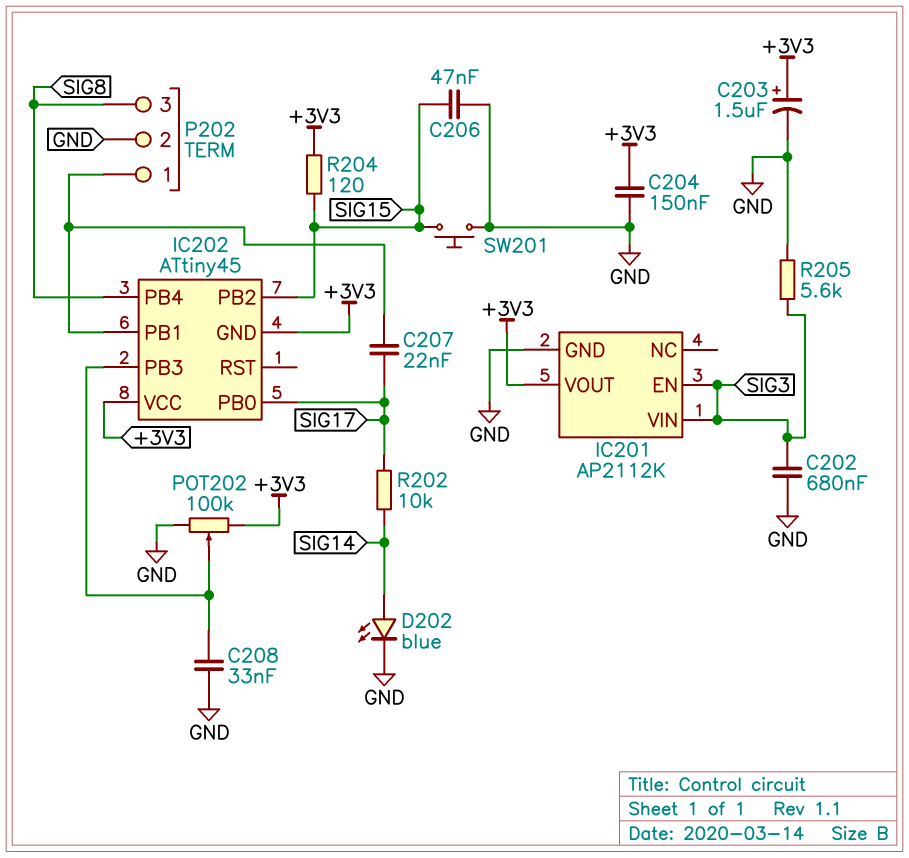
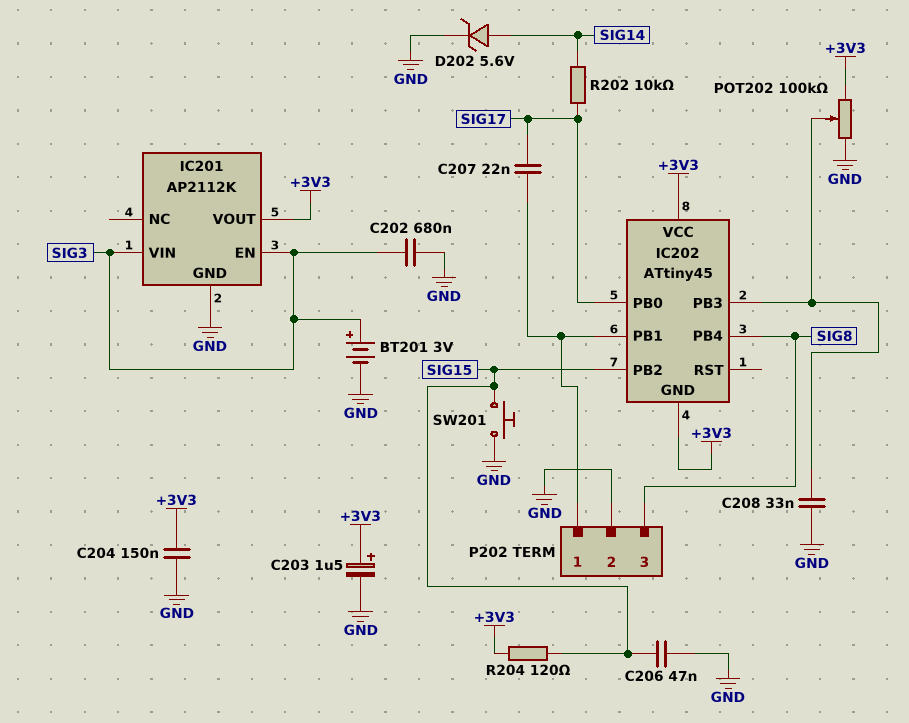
BT201: none -> 3V (plus SIG3, minus GND)
D202: LED blue (A SIG14, K GND) -> zener 5.6V (A SIG14, K GND)
R205: 5.6k (GND, SIG3) -> none

